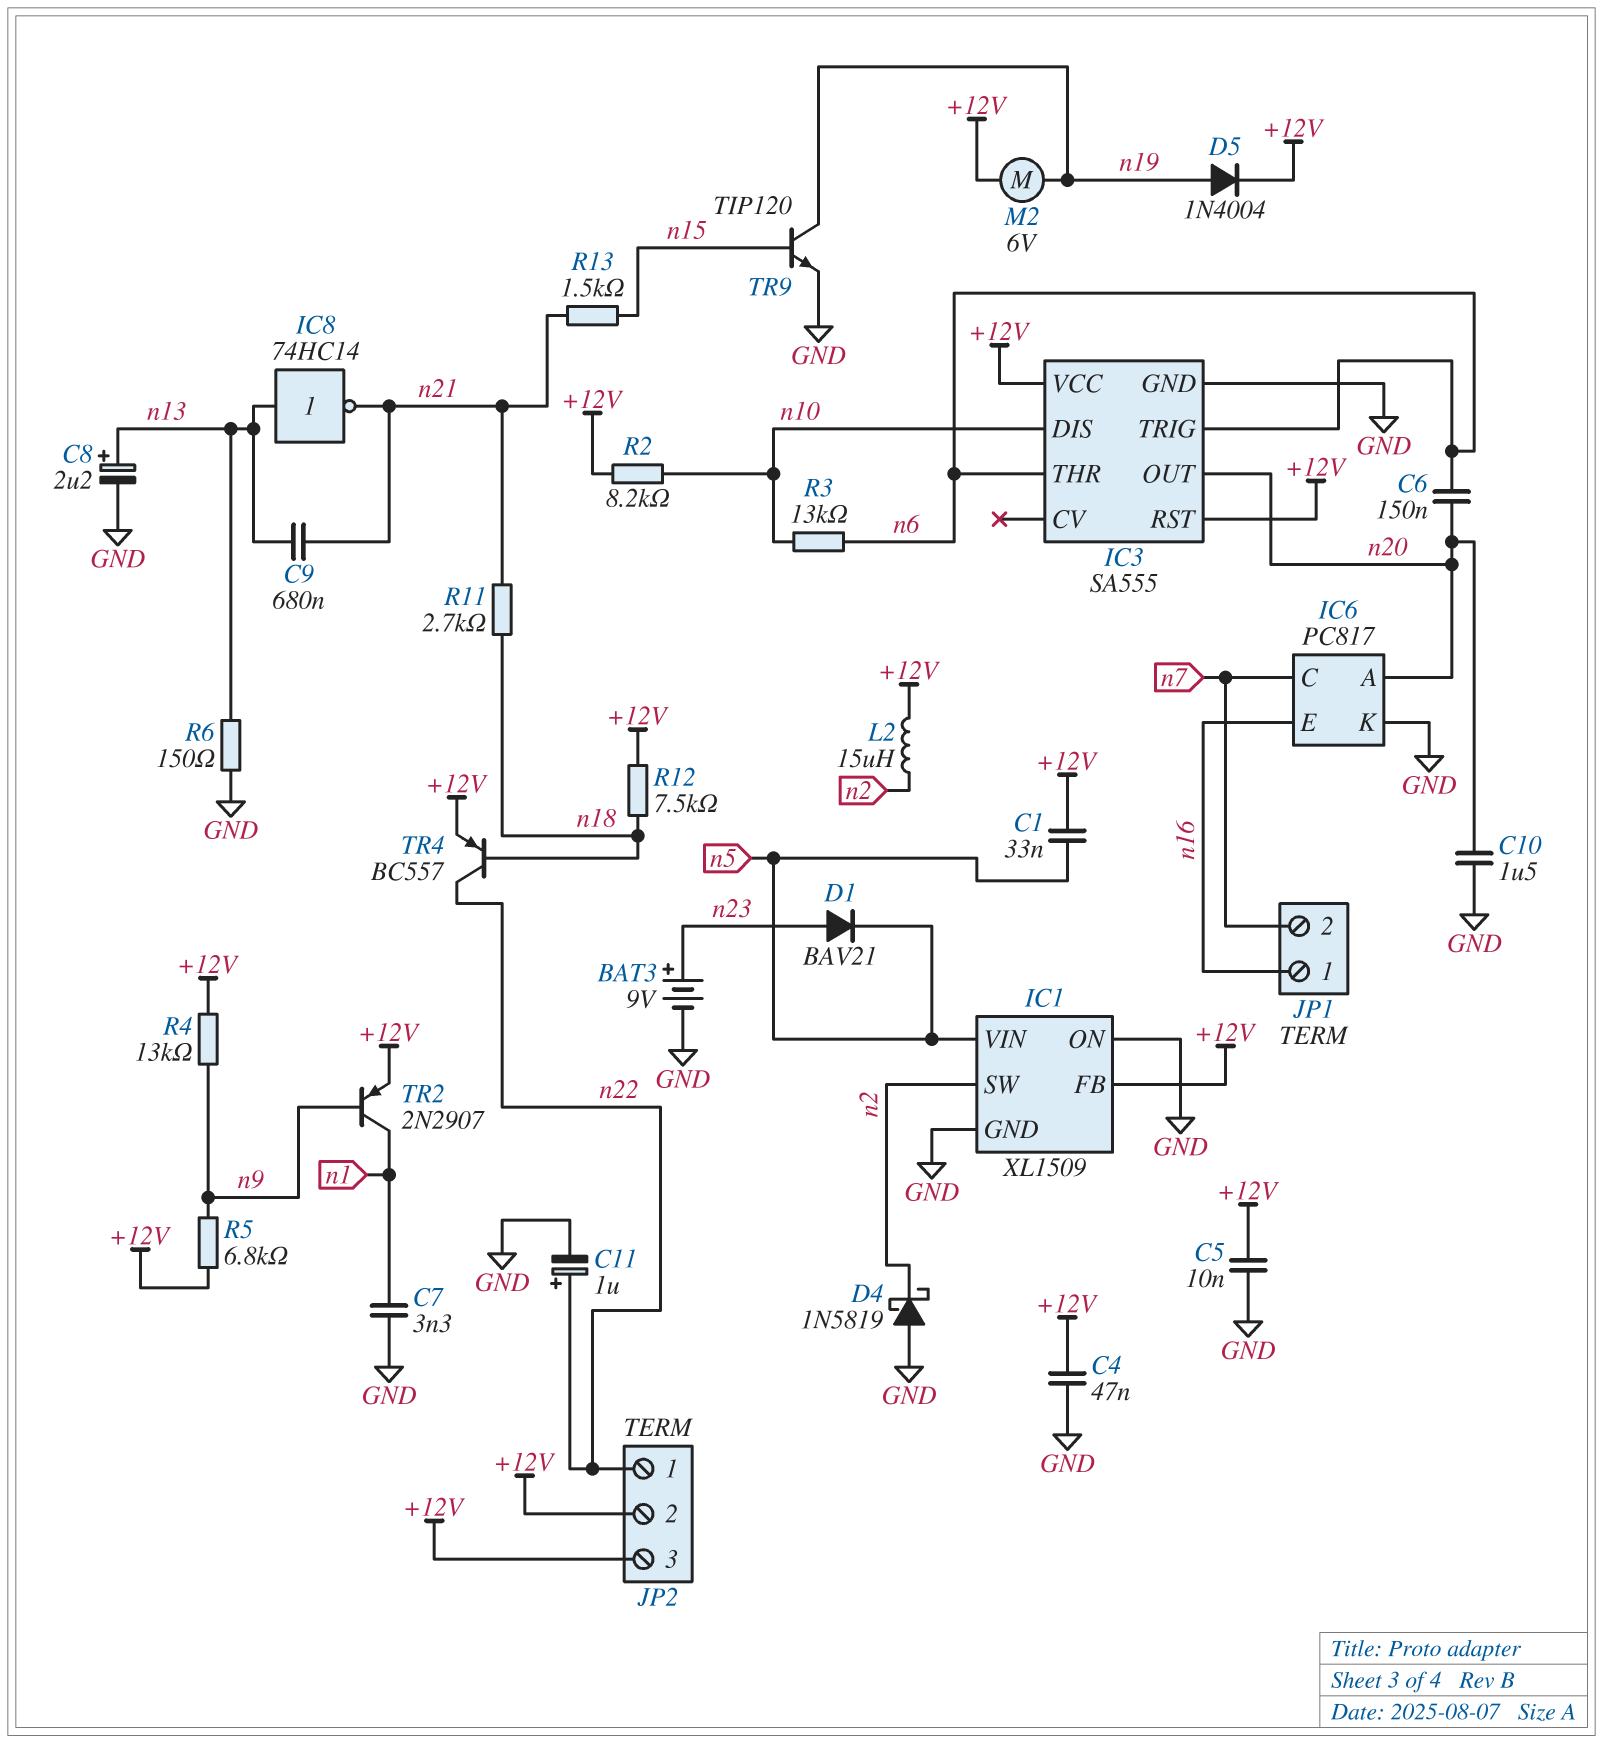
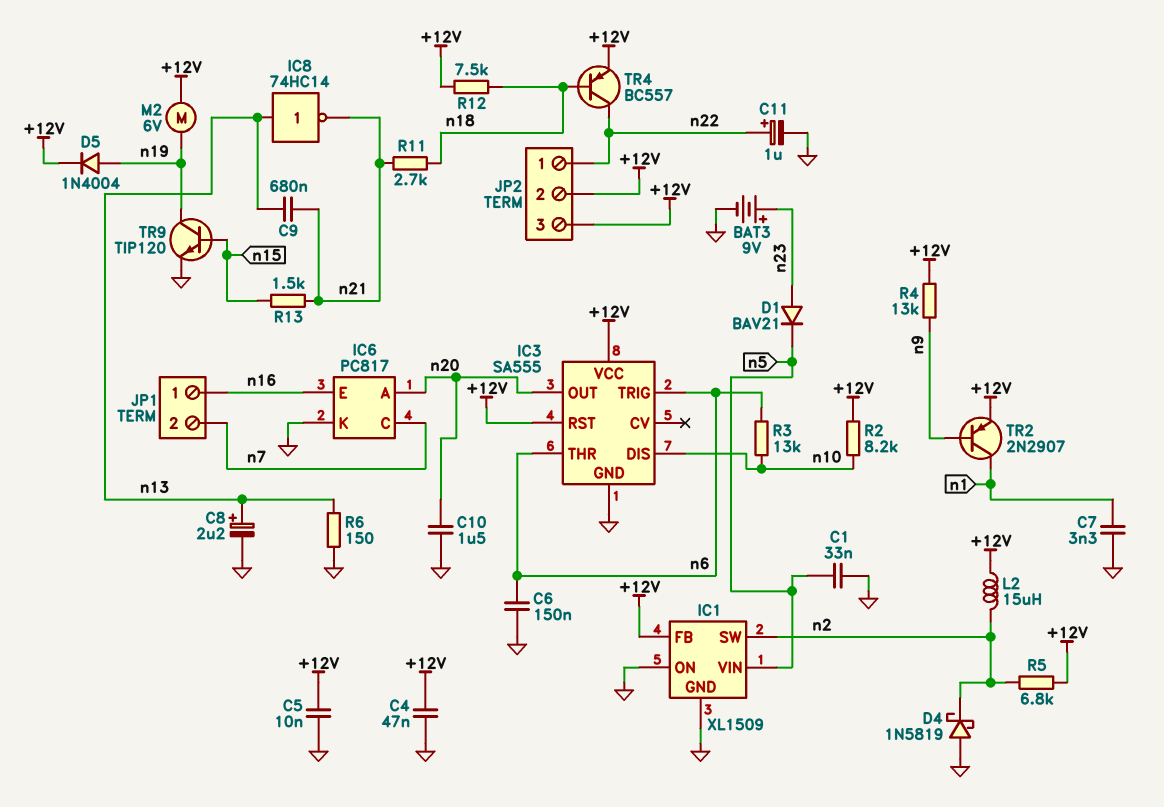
C1: 33nF (+12V, n5) -> 33nF (GND, n5)
C6: 150nF (n6, n20) -> 150nF (GND, n6)
R5: 6.8k (+12V, n9) -> 6.8k (+12V, n2)

